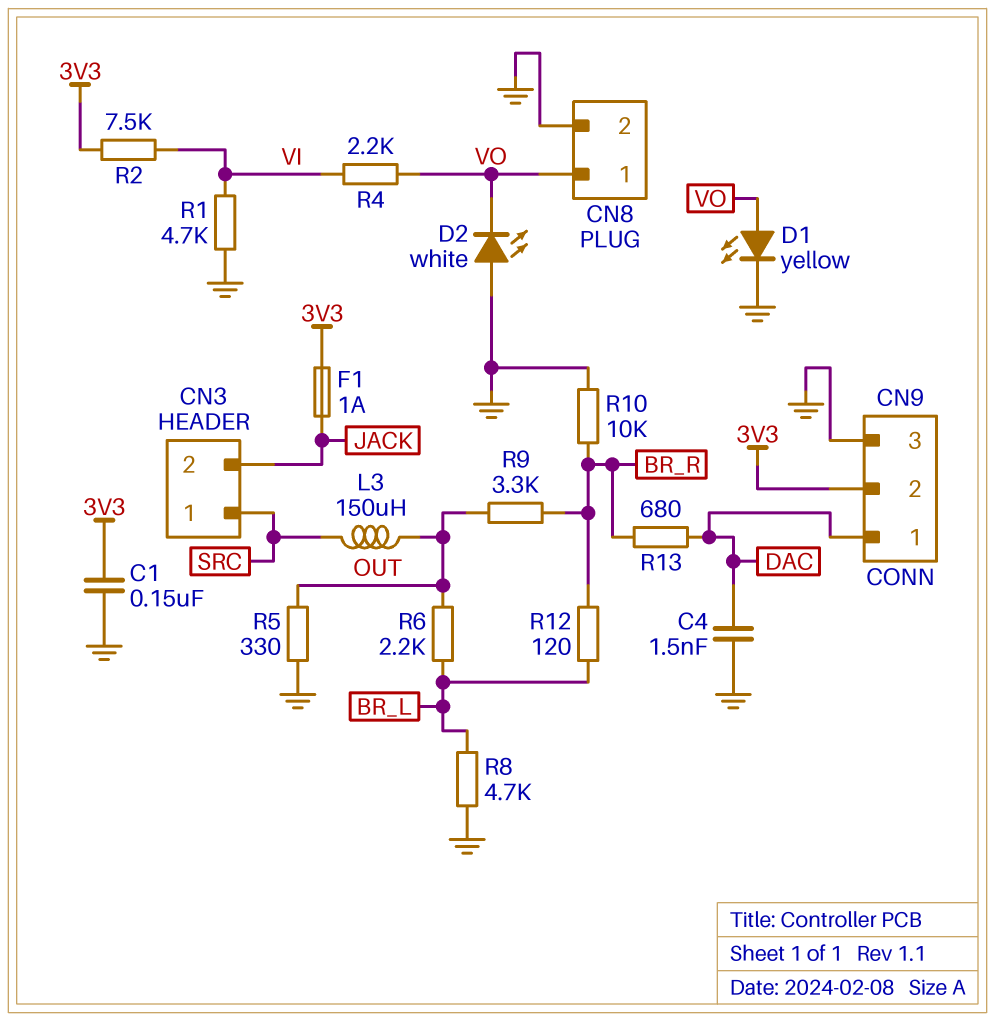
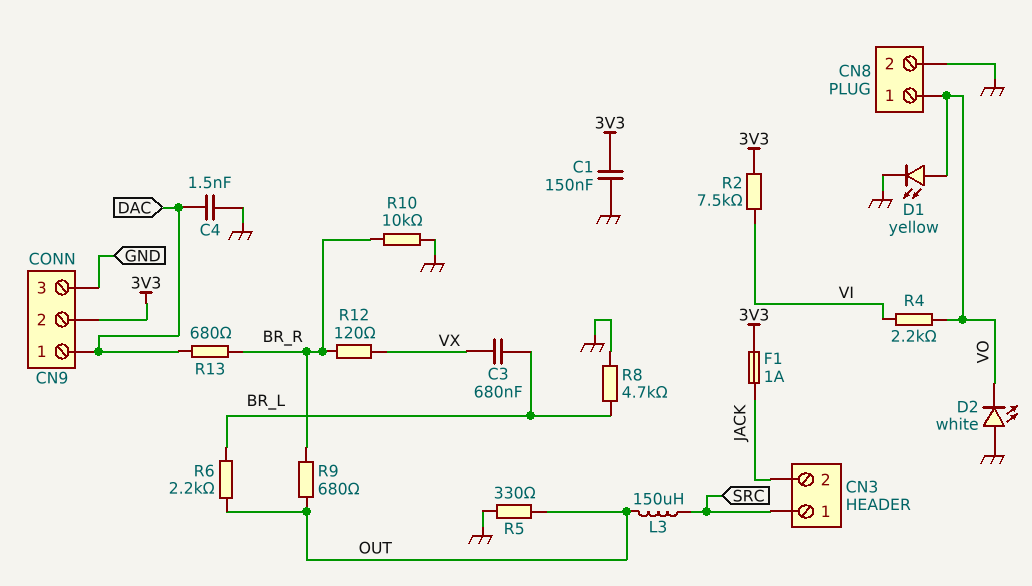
C3: none -> 680nF (BR_L, VX)
R1: 4.7k (GND, VI) -> none
R9: 3.3k (BR_R, OUT) -> 680 (BR_R, OUT)
R12: 120 (BR_L, BR_R) -> 120 (BR_R, VX)

